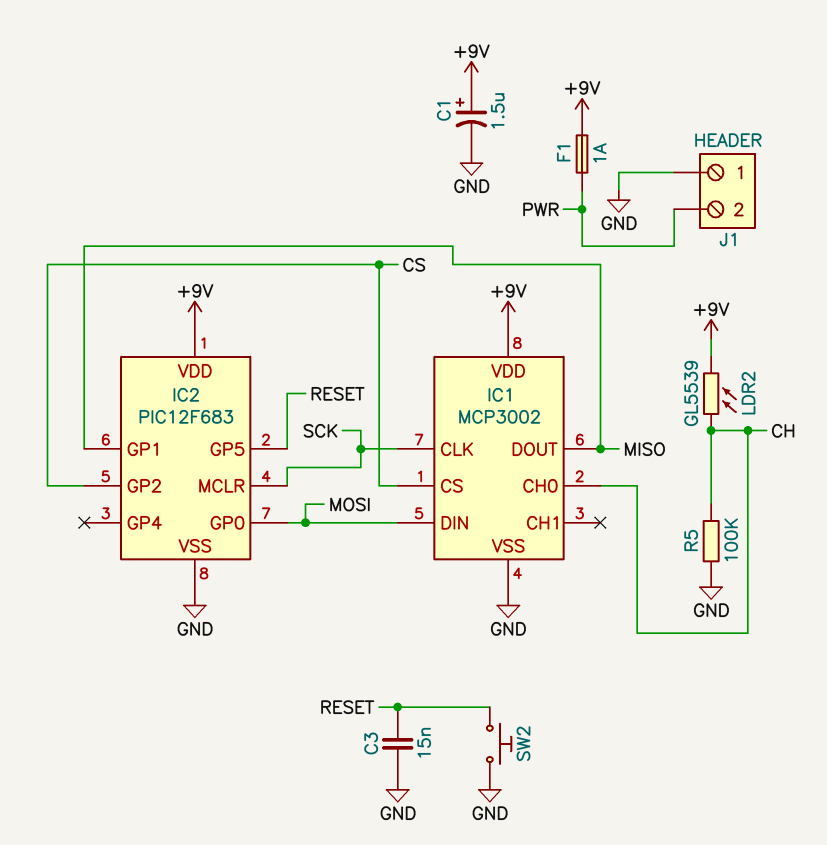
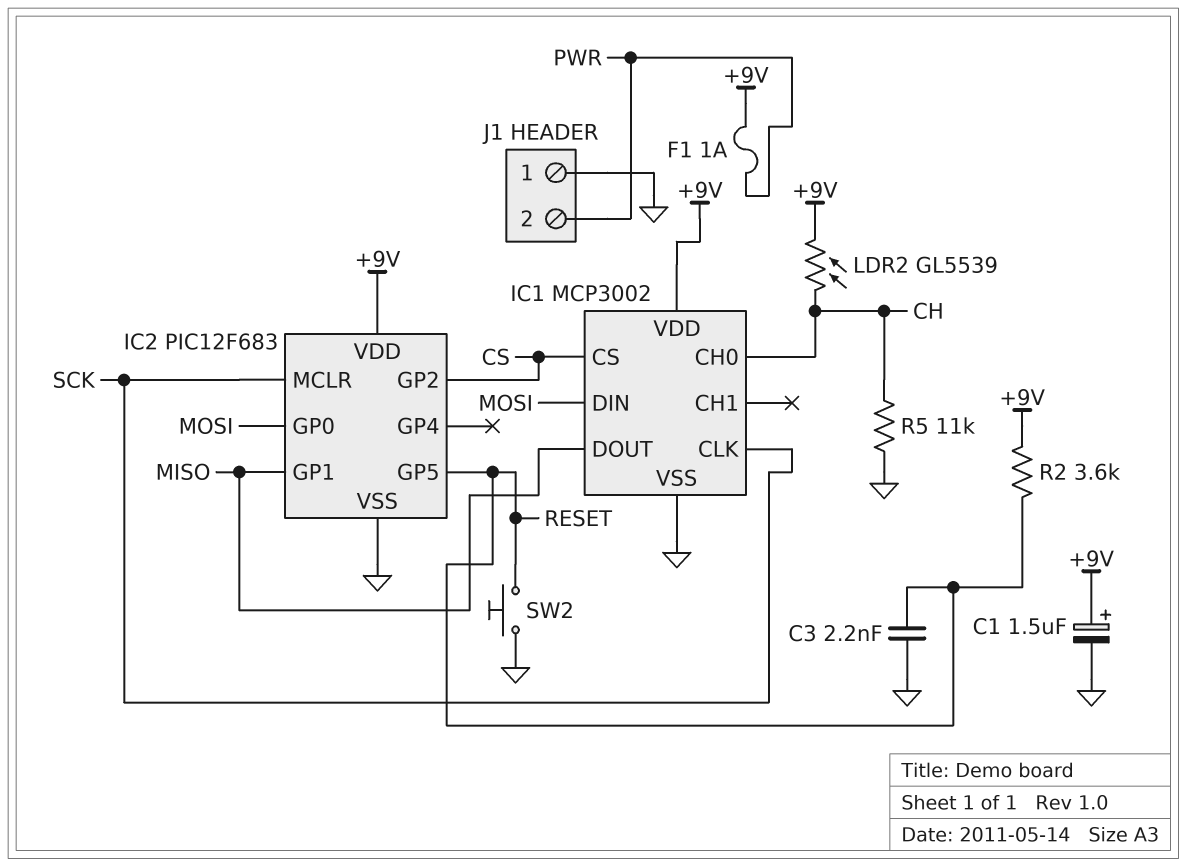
C3: 15nF (GND, RESET) -> 2.2nF (GND, RESET)
R2: none -> 3.6k (+9V, RESET)
R5: 100k (CH, GND) -> 11k (CH, GND)

